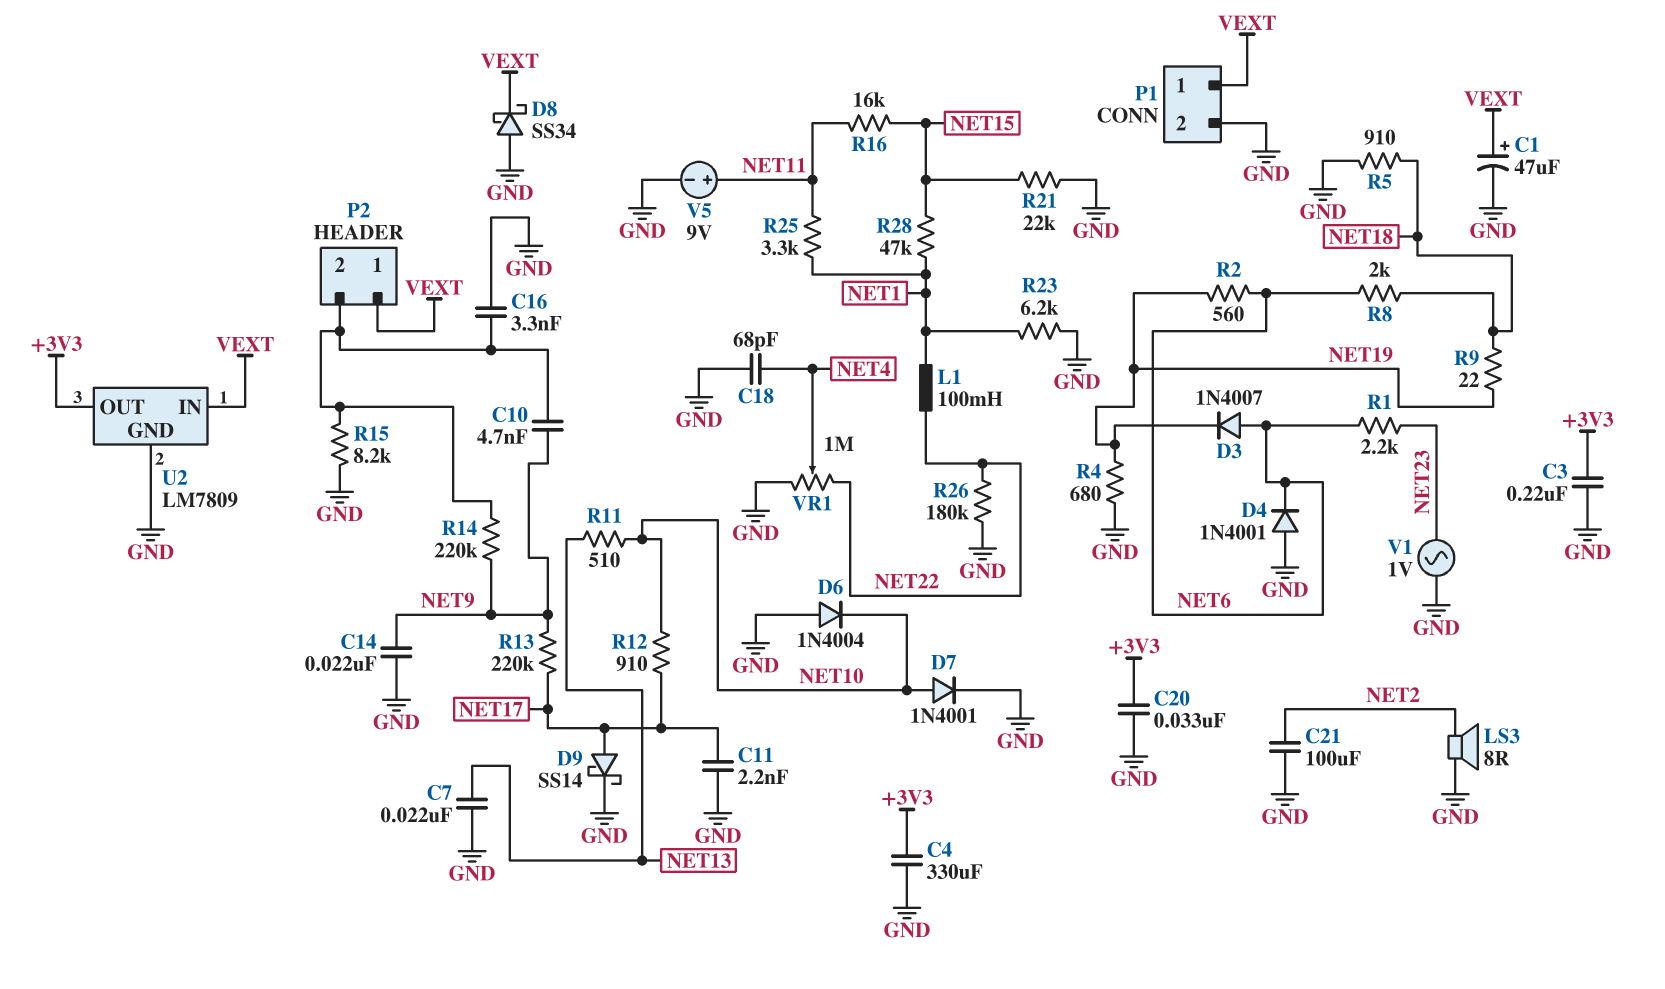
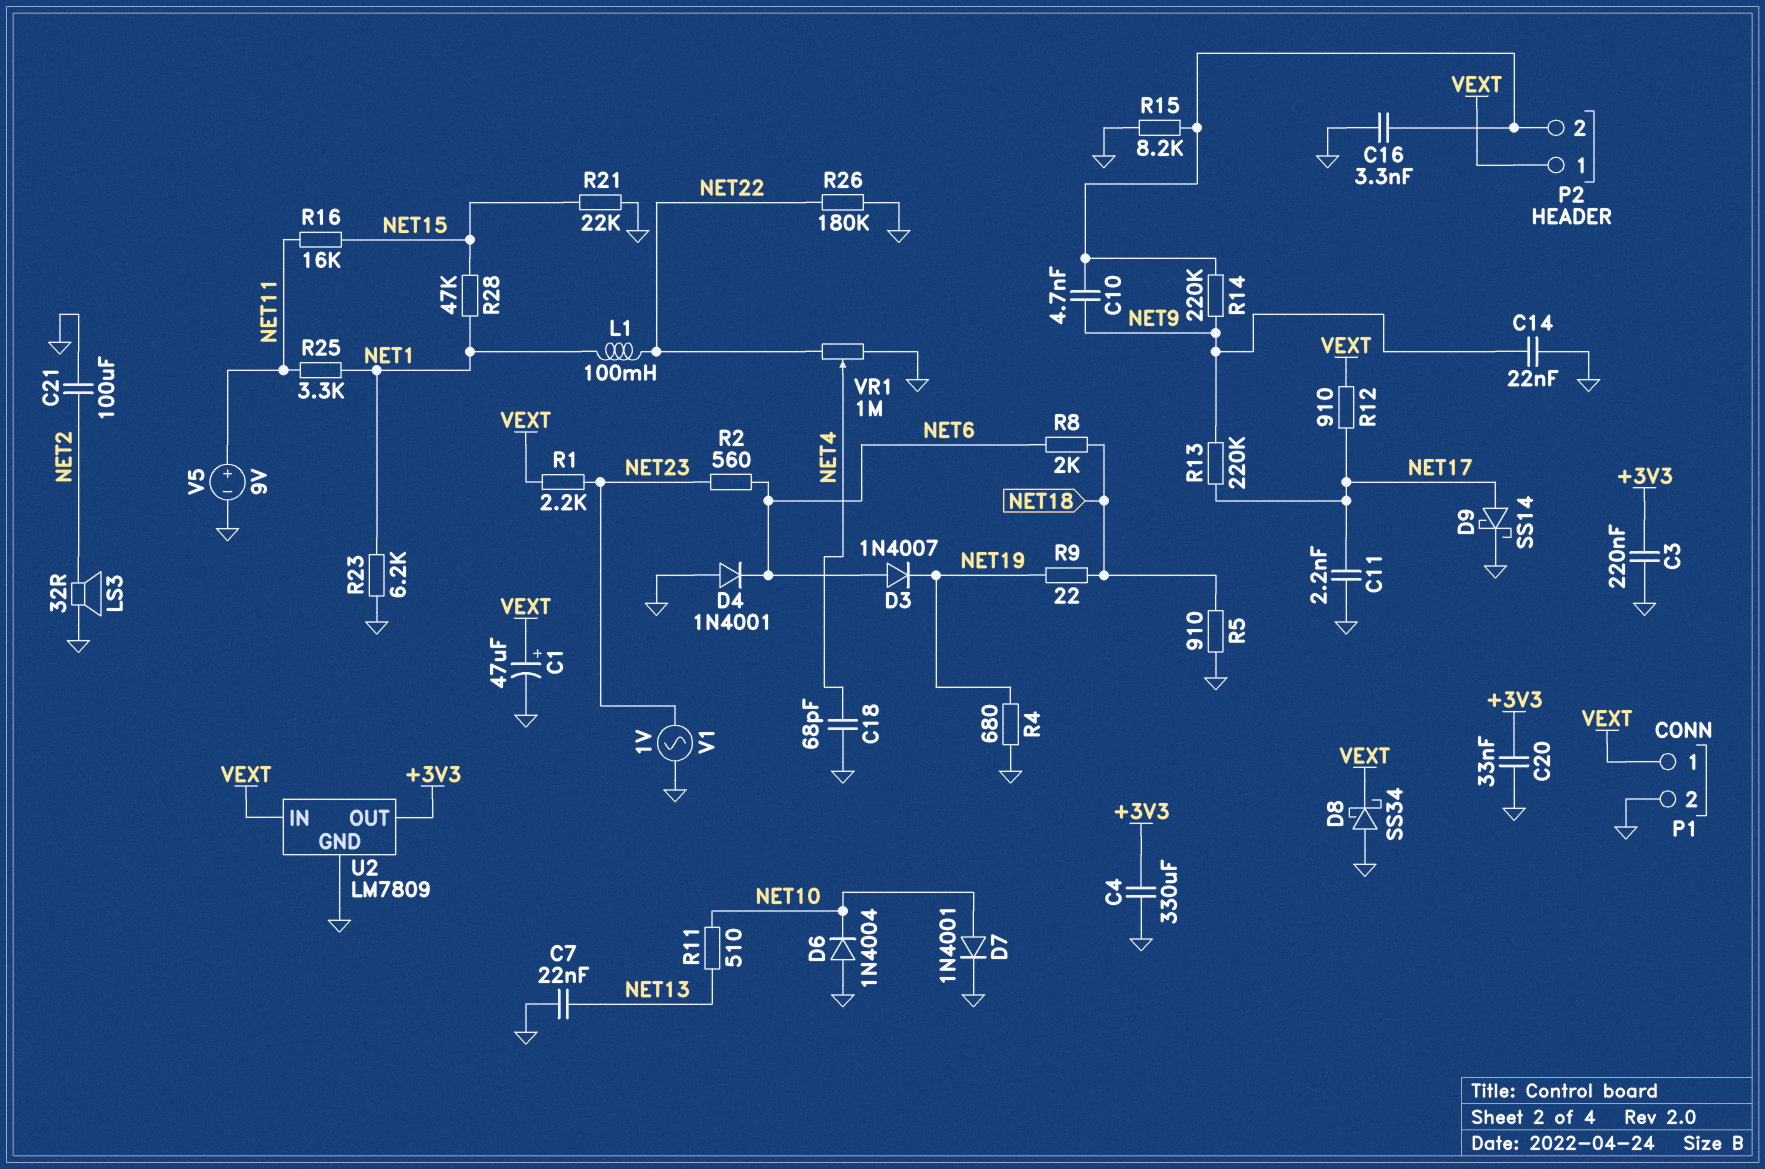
LS3: speaker 8R (GND, NET2) -> speaker 32R (GND, NET2)
R1: 2.2k (NET6, NET23) -> 2.2k (NET23, VEXT)
R2: 560 (NET6, NET19) -> 560 (NET6, NET23)
R12: 910 (NET10, NET17) -> 910 (NET17, VEXT)

